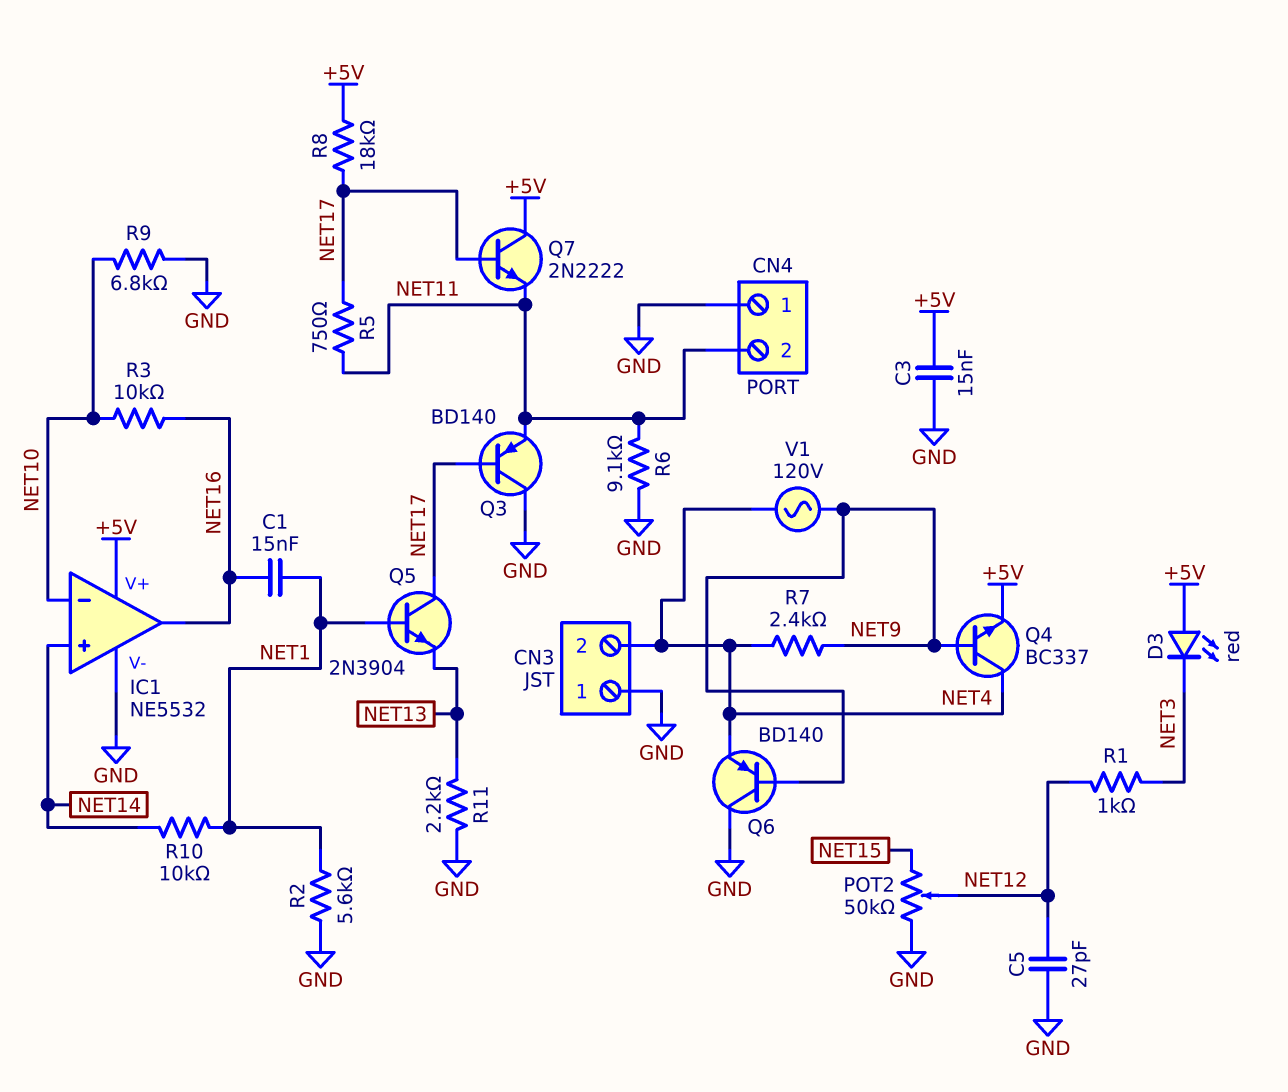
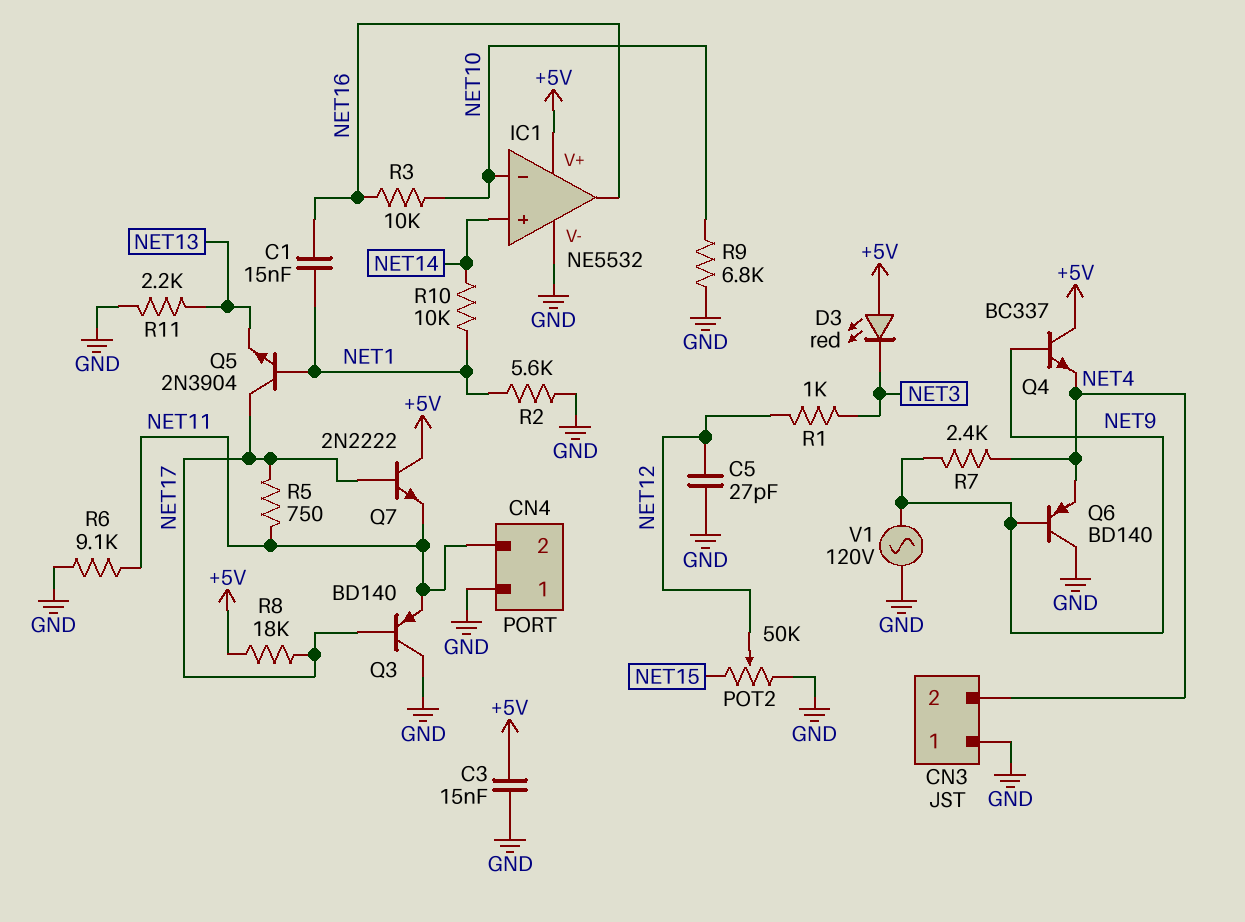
Q4: NPN BC337 (B NET9, C NET4, E +5V) -> NPN BC337 (B NET9, C +5V, E NET4)
V1: AC 120V (NET4, NET9) -> AC 120V (GND, NET9)

